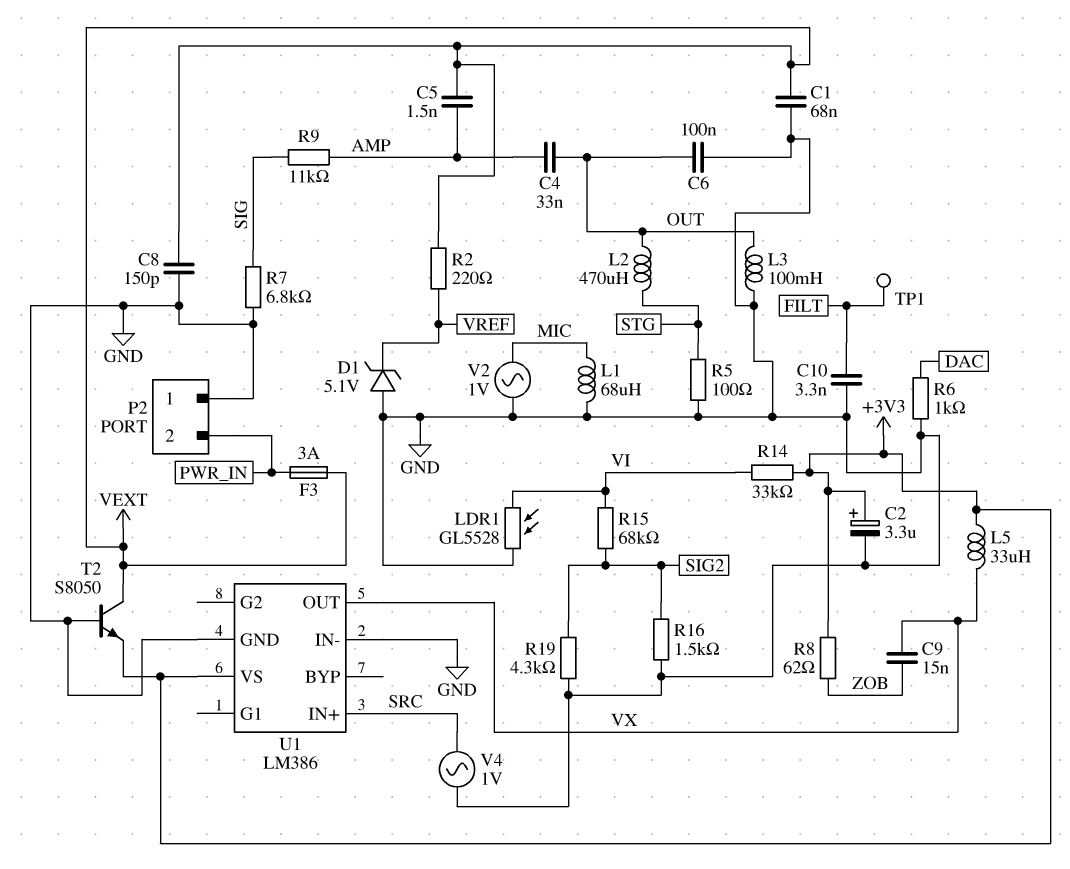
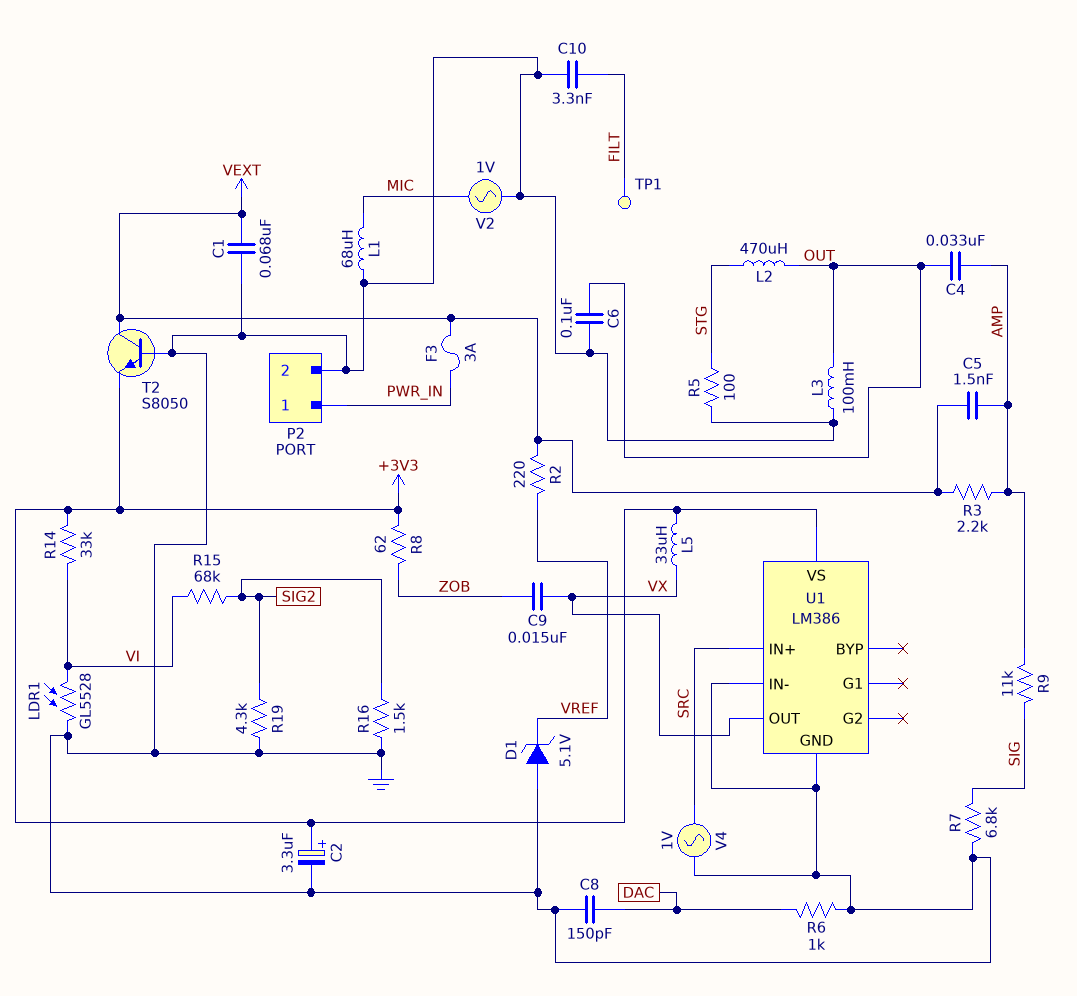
C8: 150pF (GND, VEXT) -> 150pF (DAC, GND)
P2 pin 1: GND -> PWR_IN
P2 pin 2: PWR_IN -> GND
R3: none -> 2.2k (AMP, VEXT)

